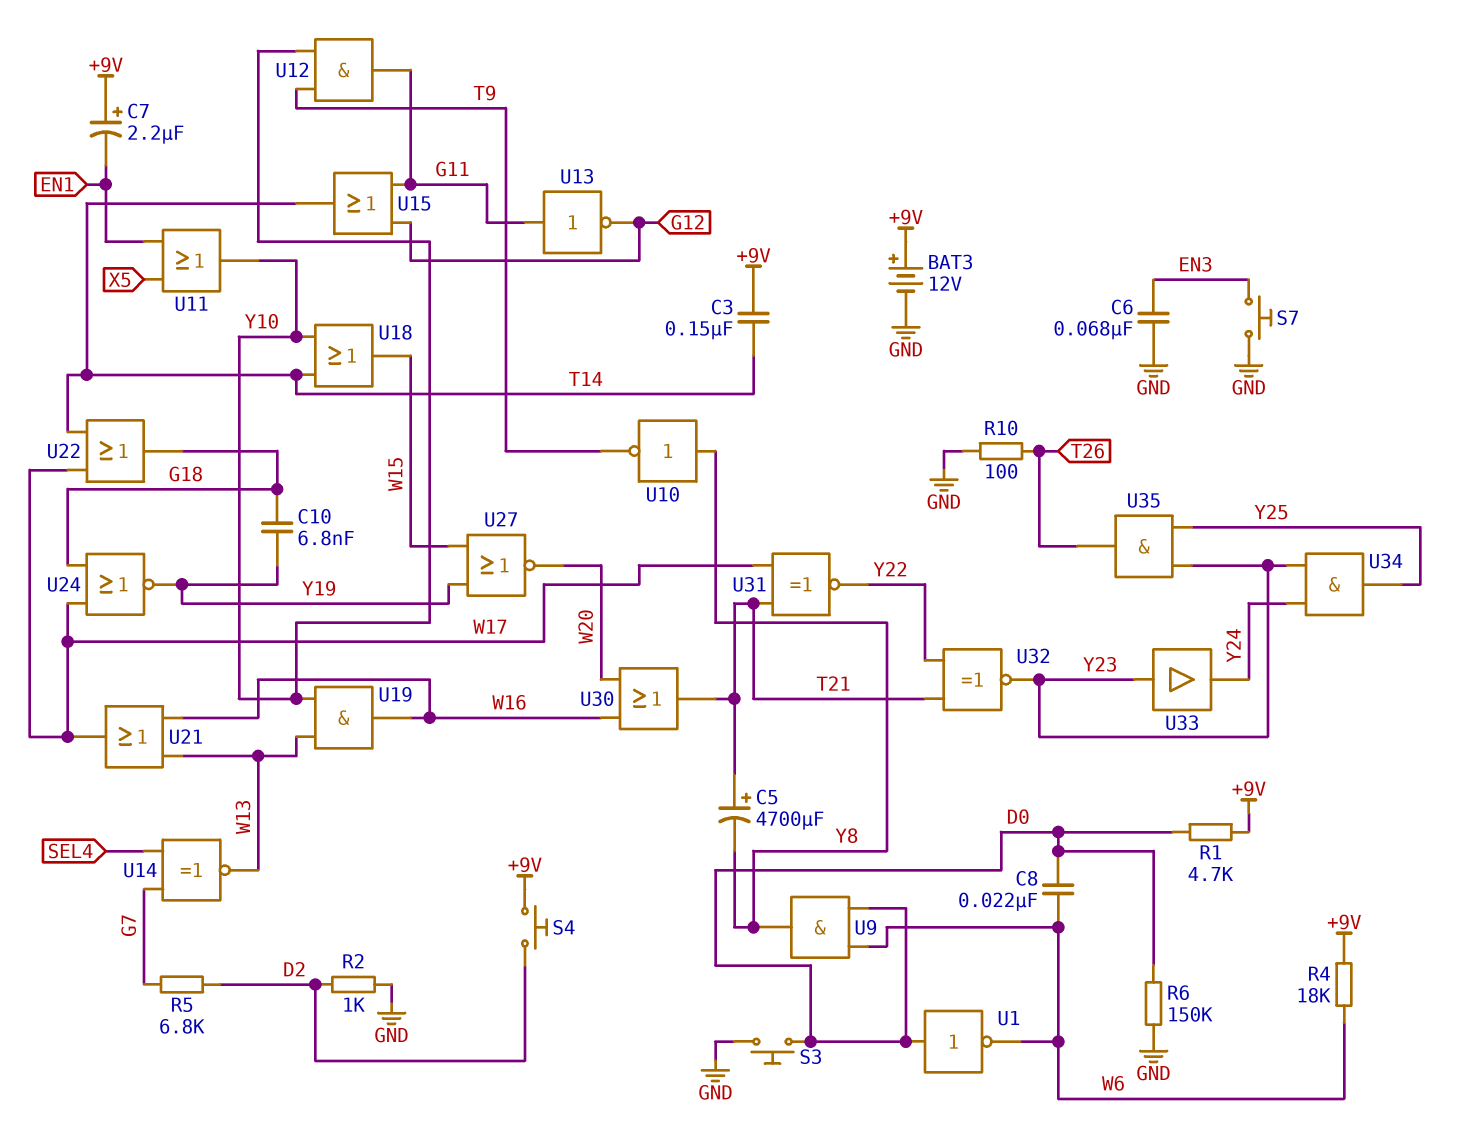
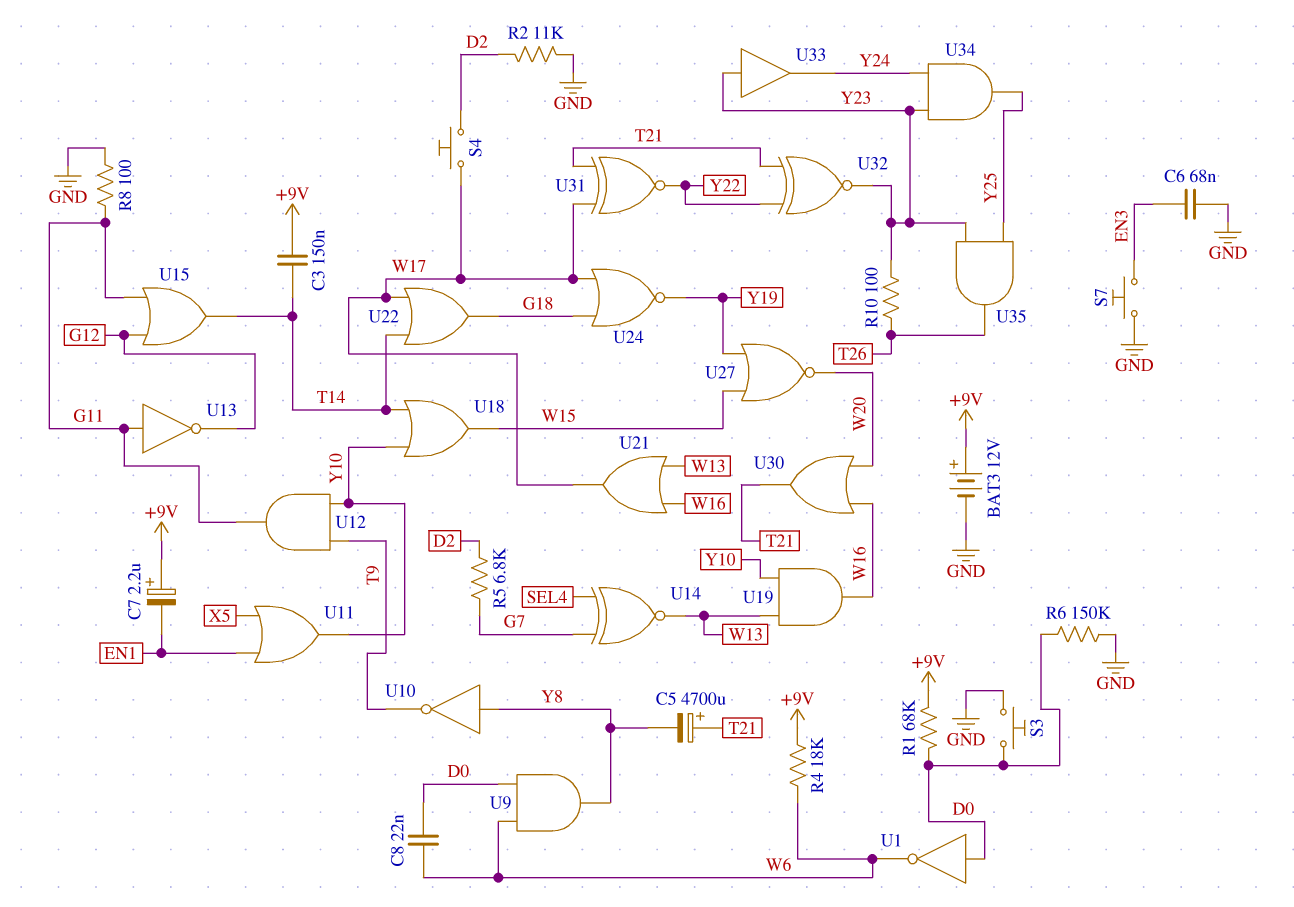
C10: 6.8nF (G18, Y19) -> none
R1: 4.7k (+9V, D0) -> 68k (+9V, D0)
R2: 1k (D2, GND) -> 11k (D2, GND)
R8: none -> 100 (G11, GND)
R10: 100 (GND, T26) -> 100 (T26, Y23)
S4: button (+9V, D2) -> button (D2, W17)

